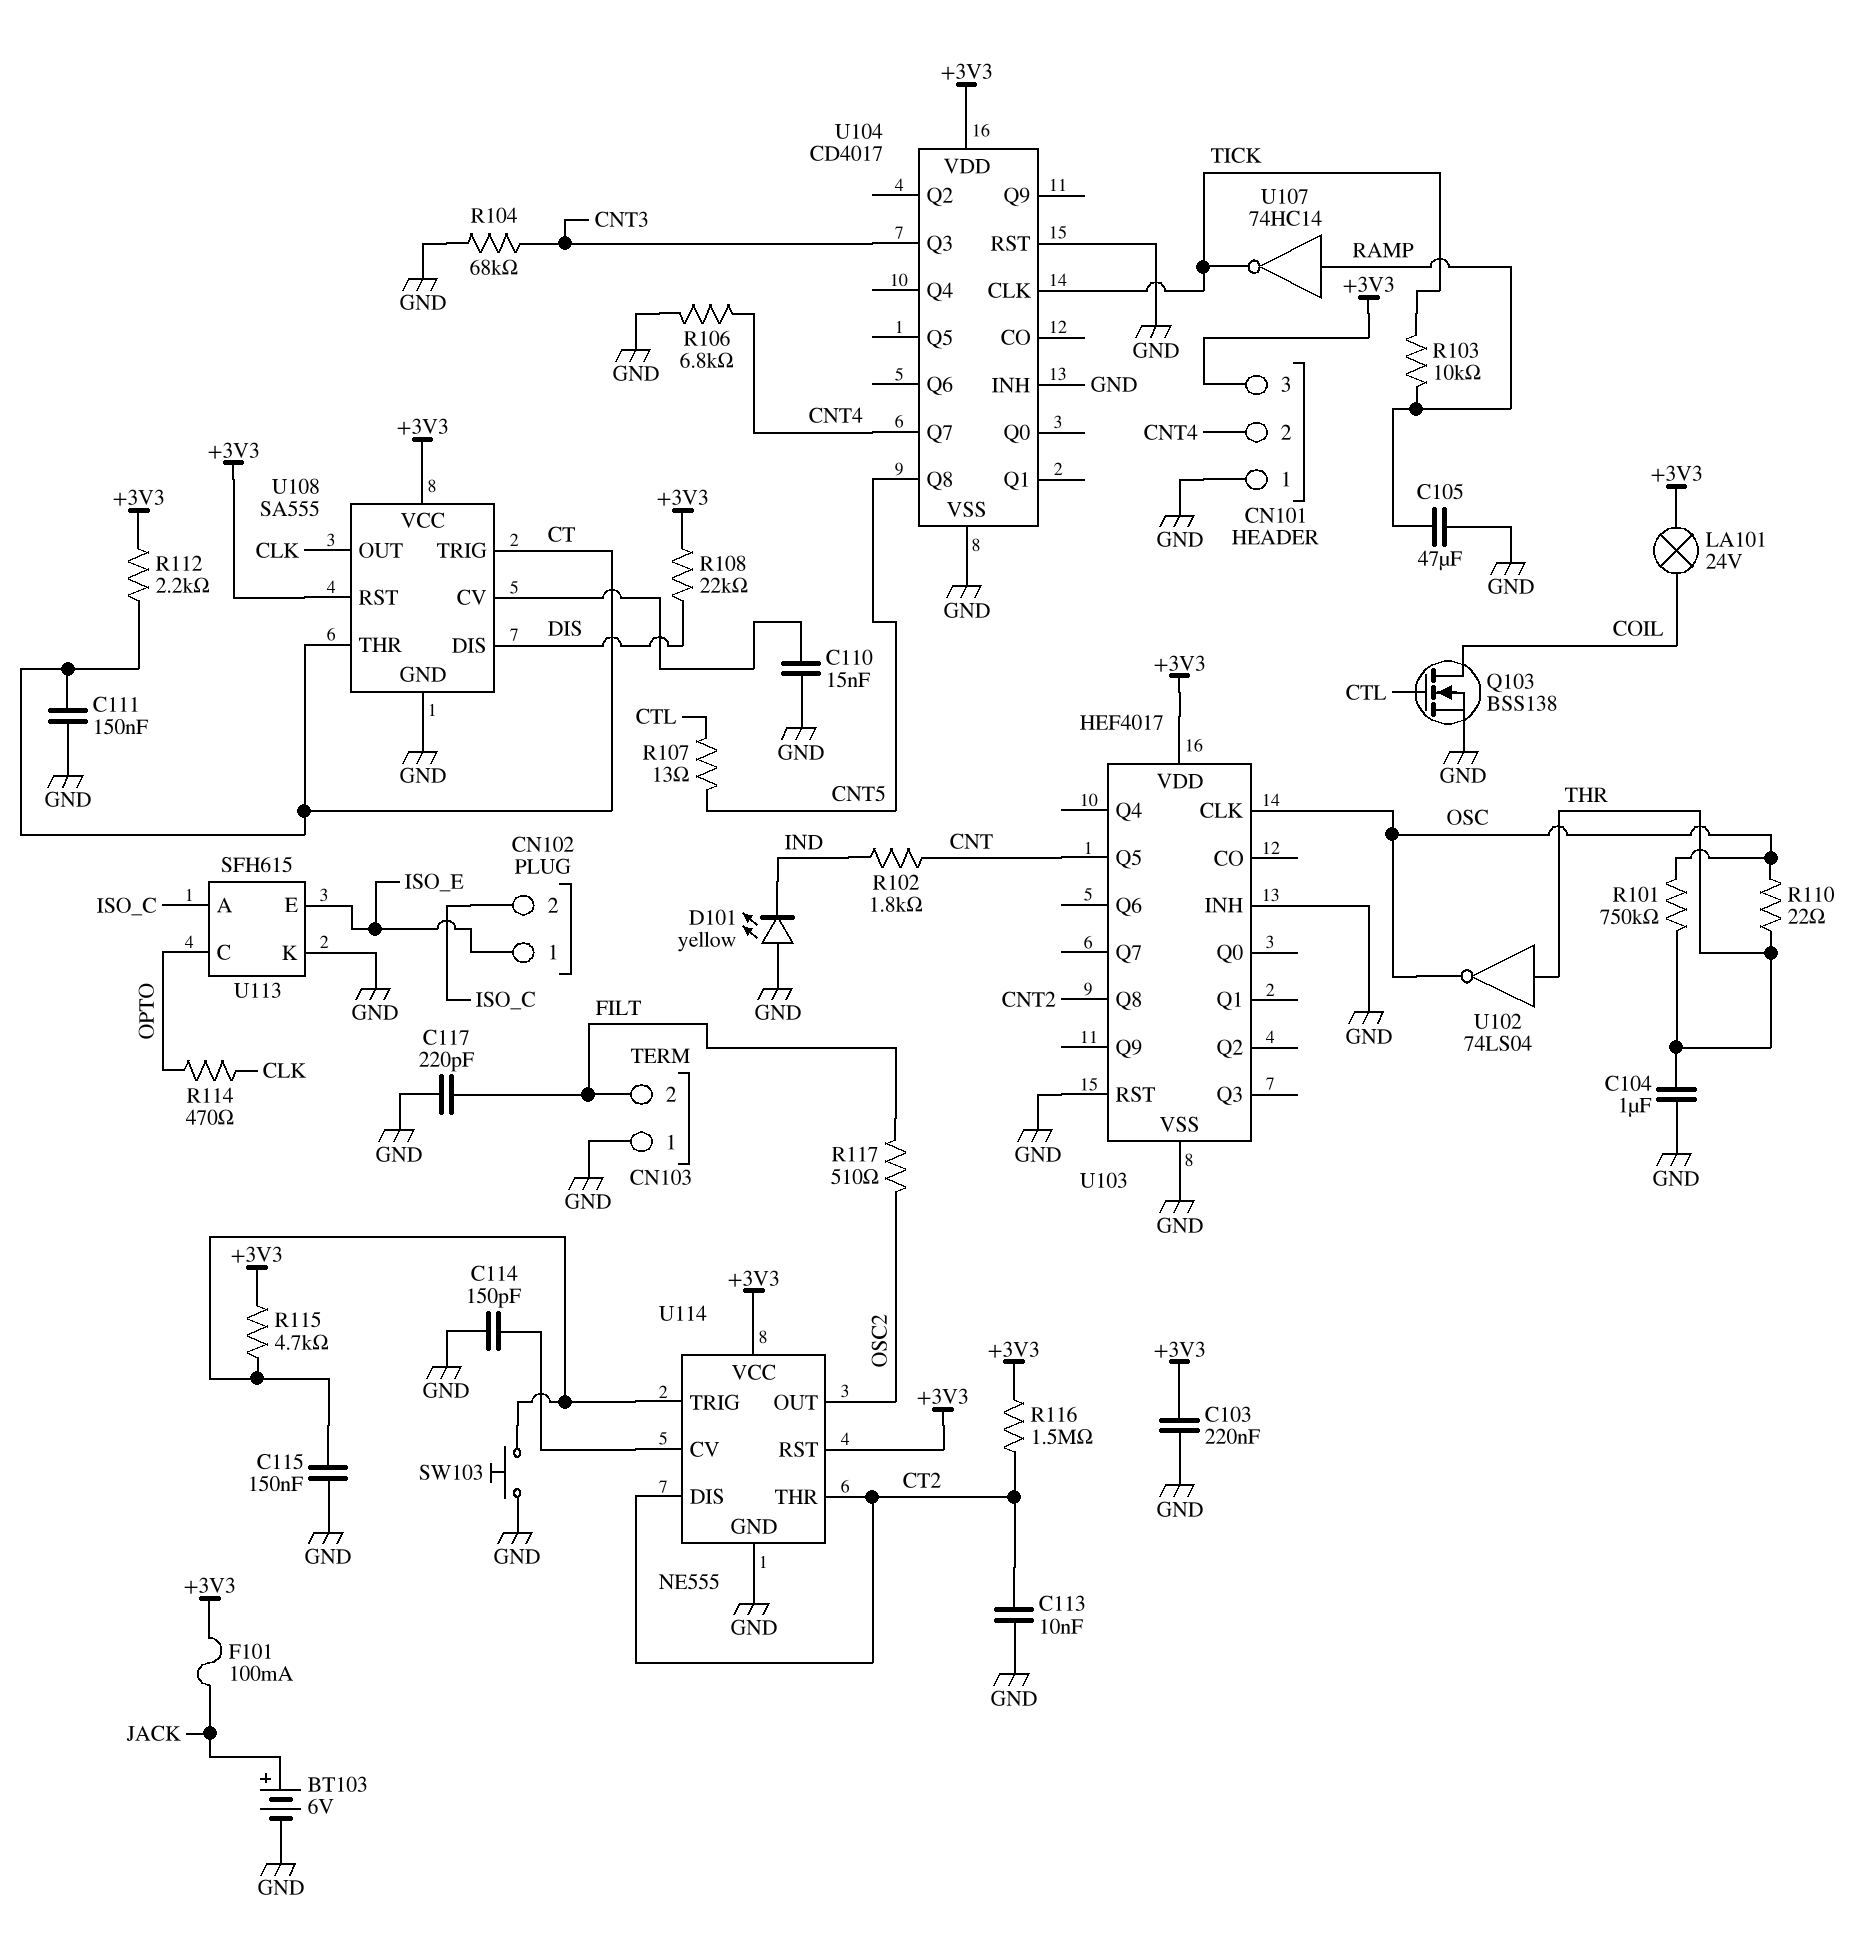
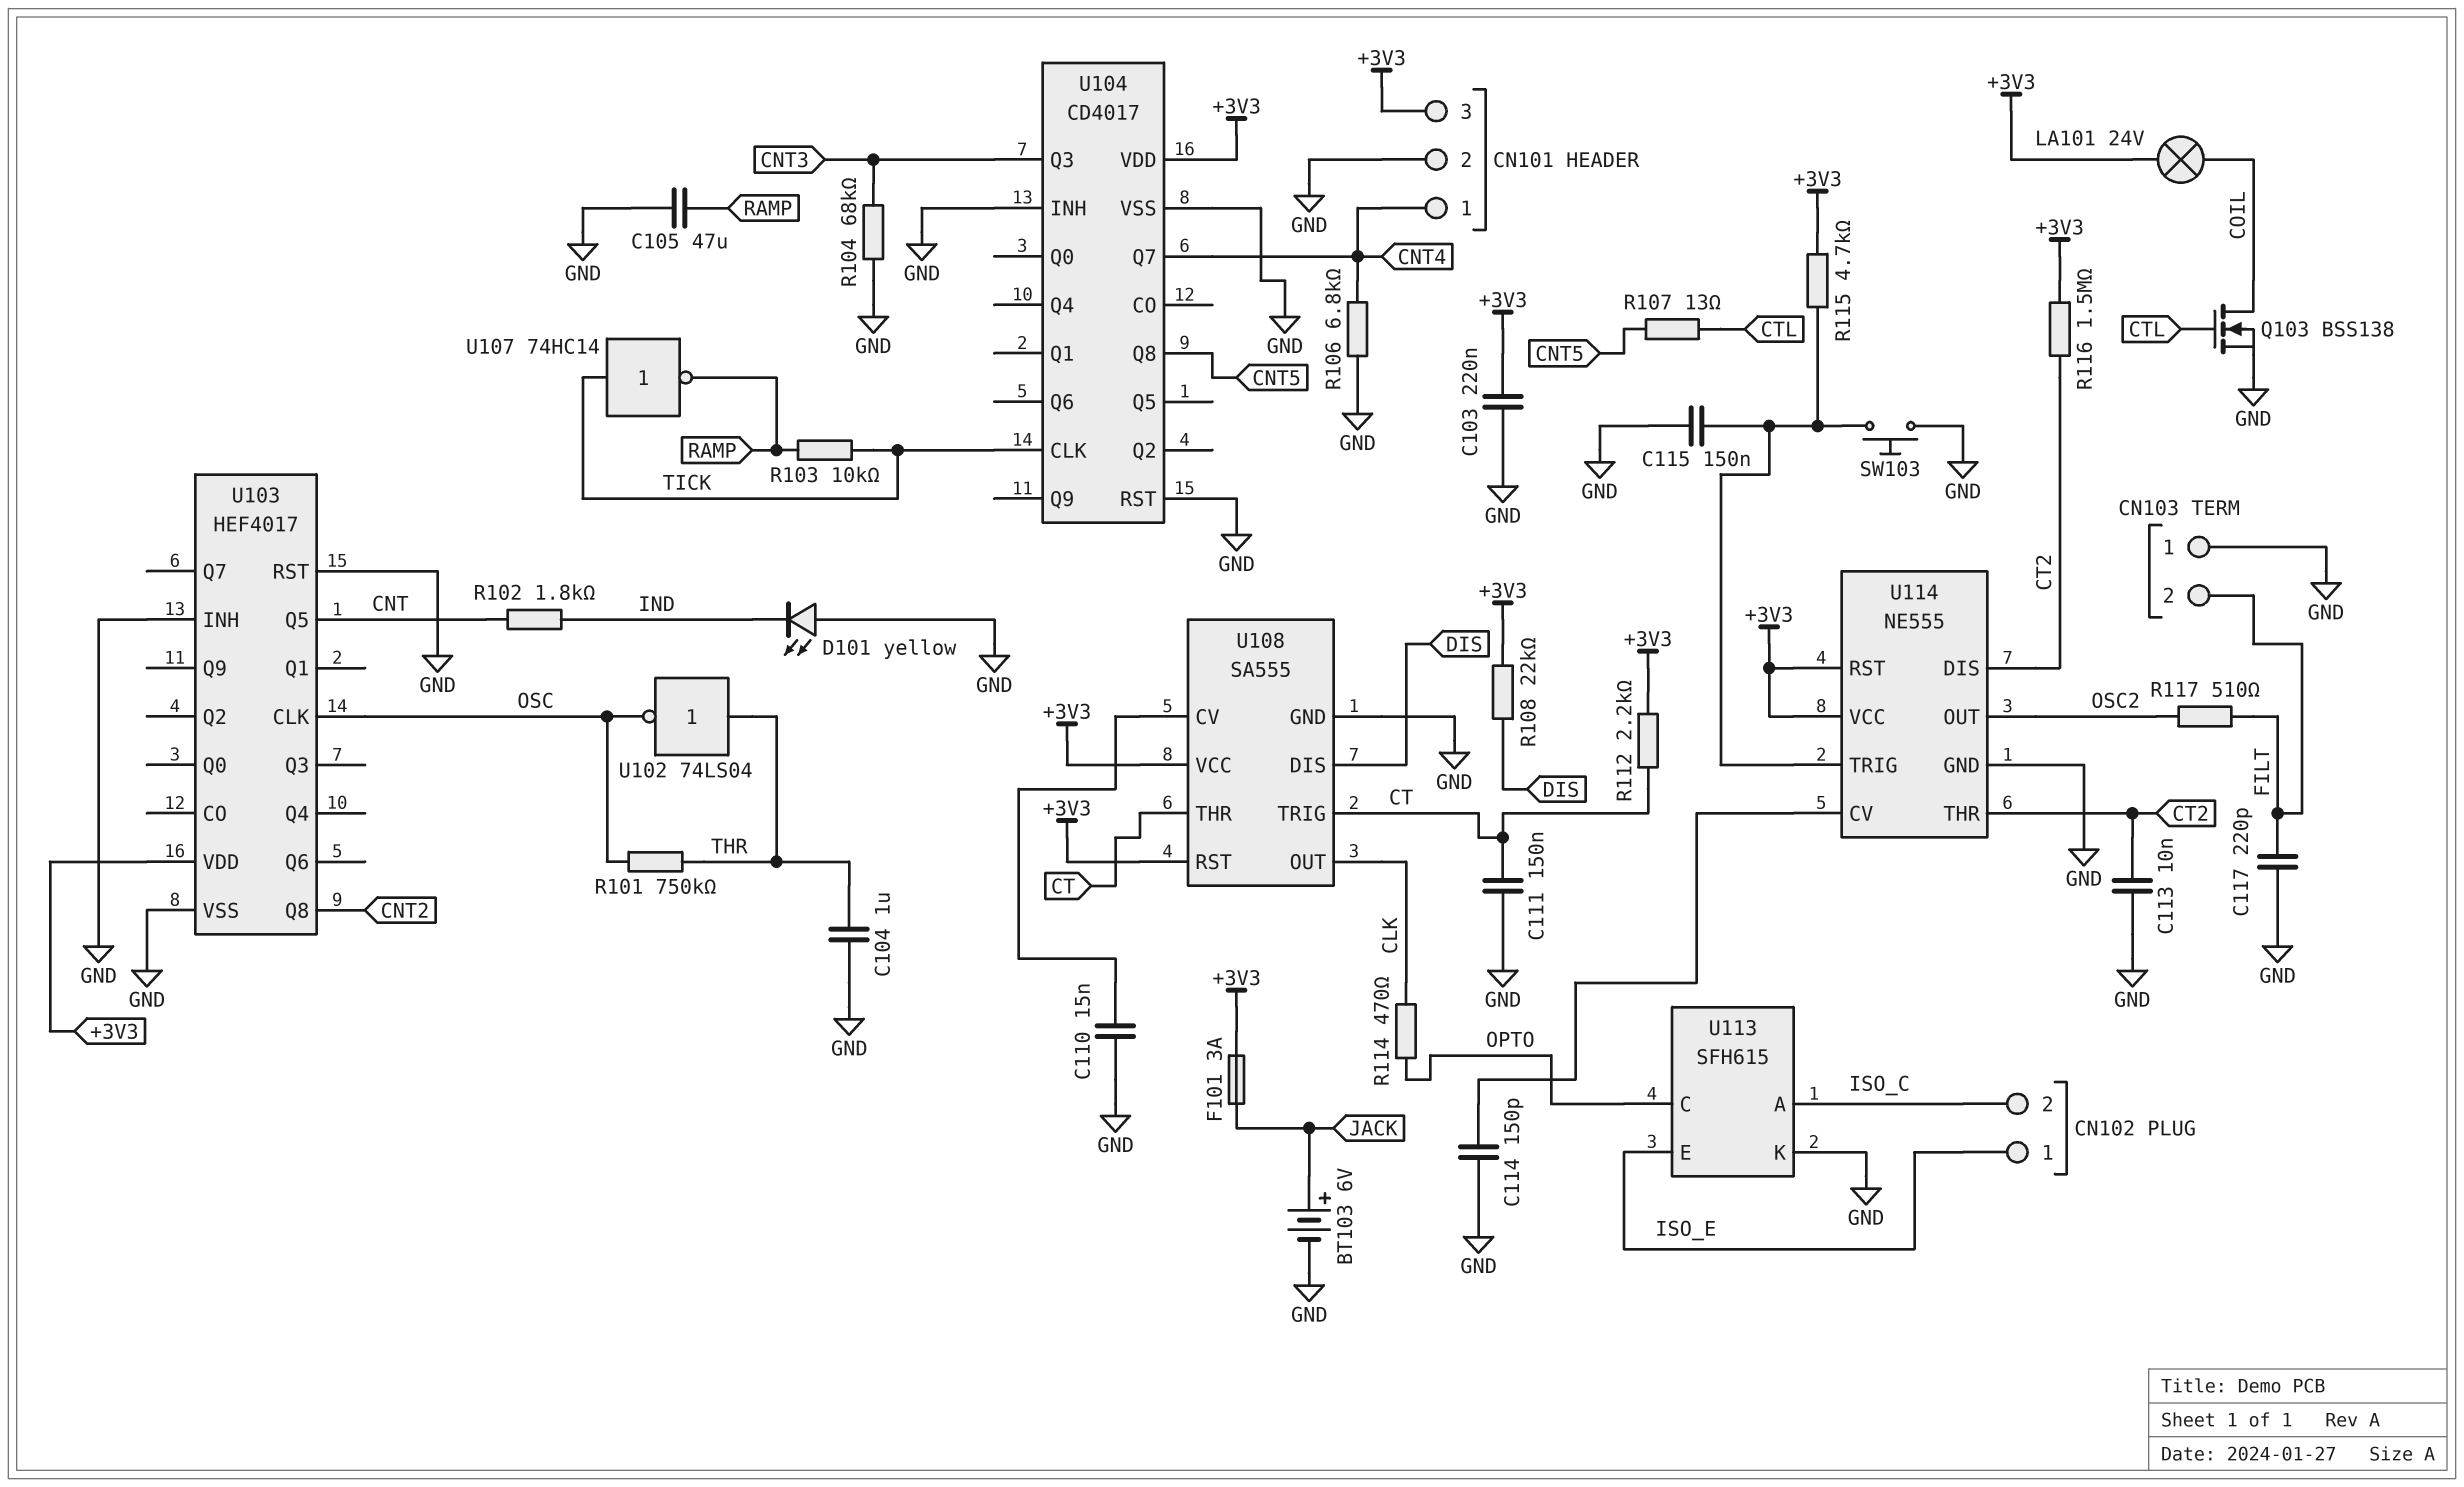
CN101 pin 1: GND -> CNT4
CN101 pin 2: CNT4 -> GND
F101: 100mA (+3V3, JACK) -> 3A (+3V3, JACK)
R110: 22 (OSC, THR) -> none
U107: NOT 74HC14 (in RAMP, out TICK) -> NOT 74HC14 (in TICK, out RAMP)

